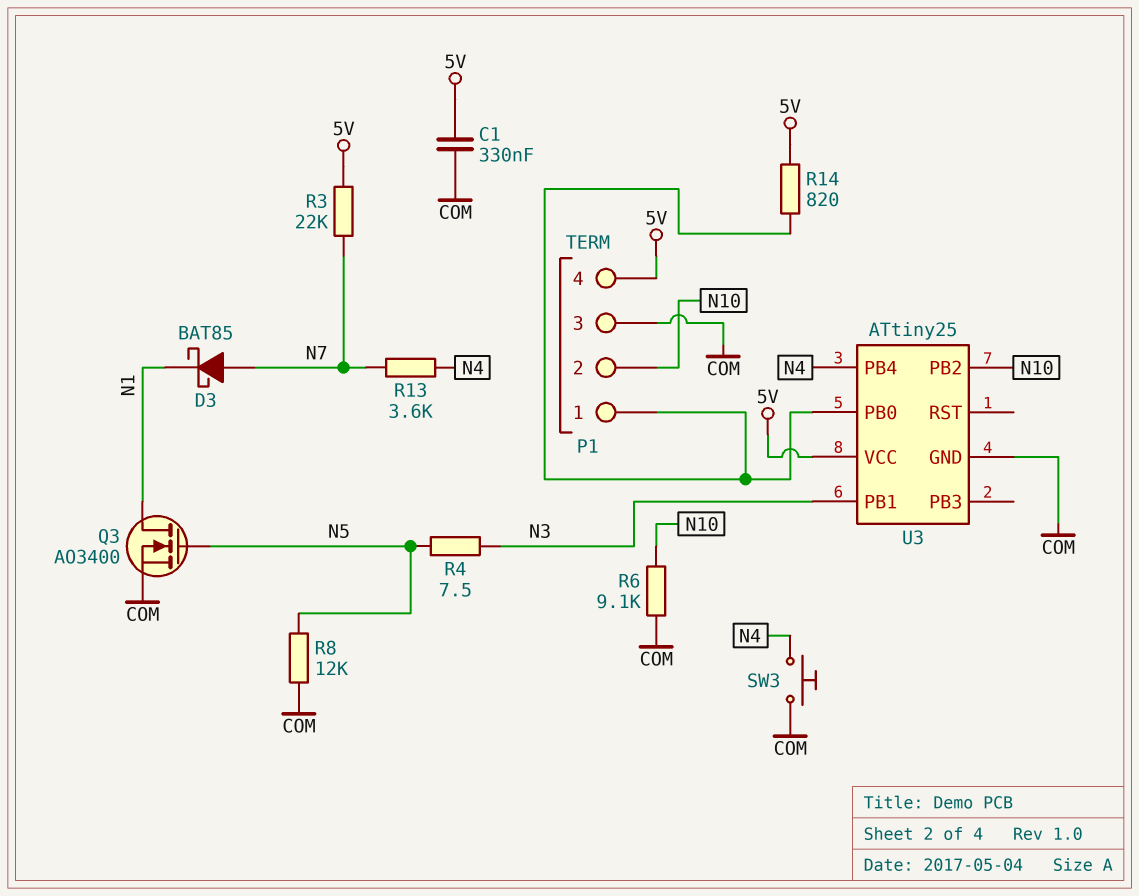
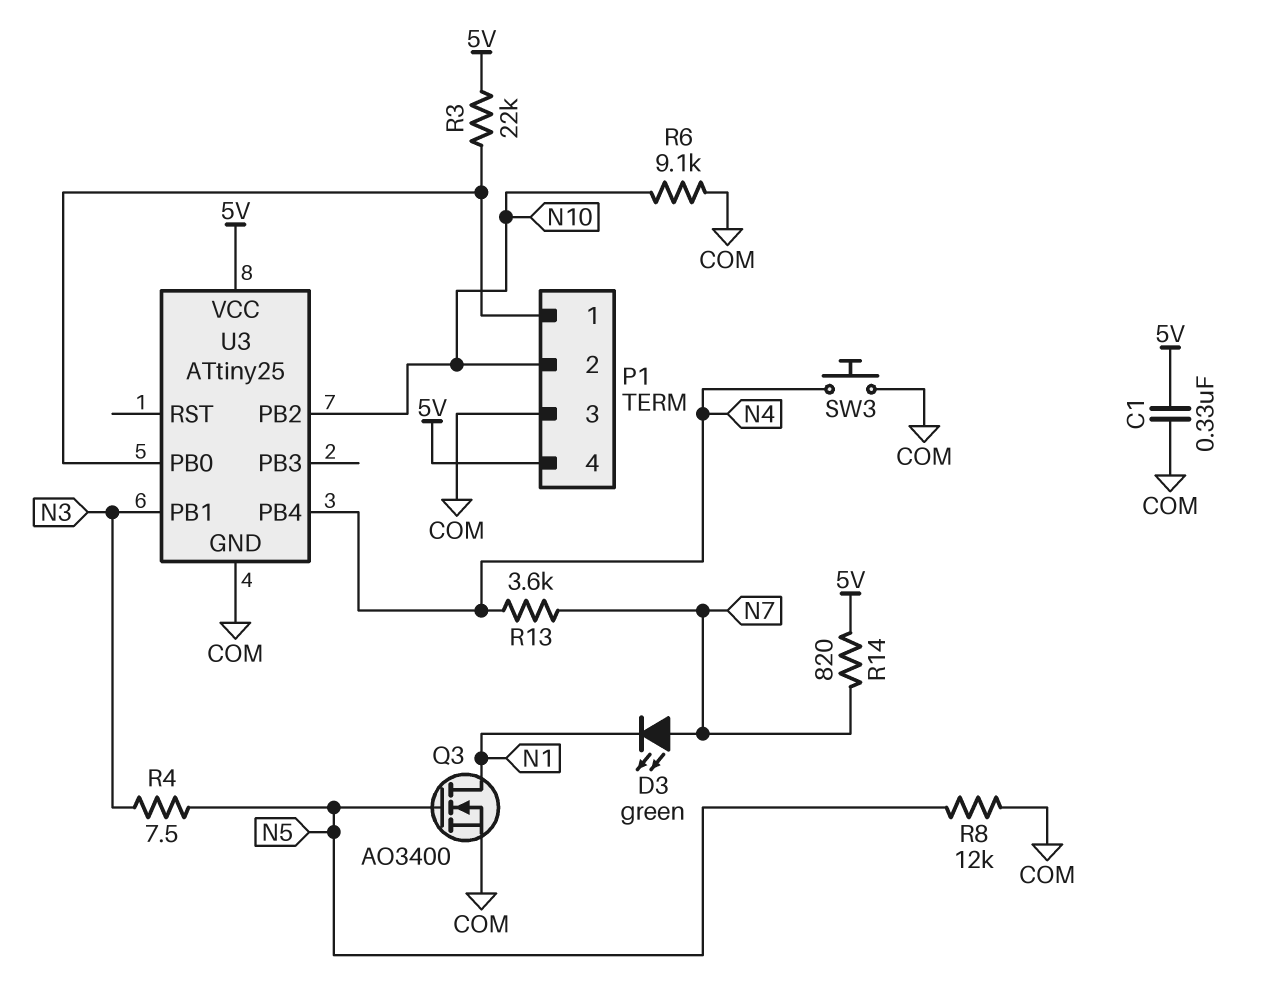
D3: schottky BAT85 (A N7, K N1) -> LED green (A N7, K N1)
R3: 22k (5V, N7) -> 22k (5V, P1/1)
R14: 820 (5V, P1/1) -> 820 (5V, N7)

